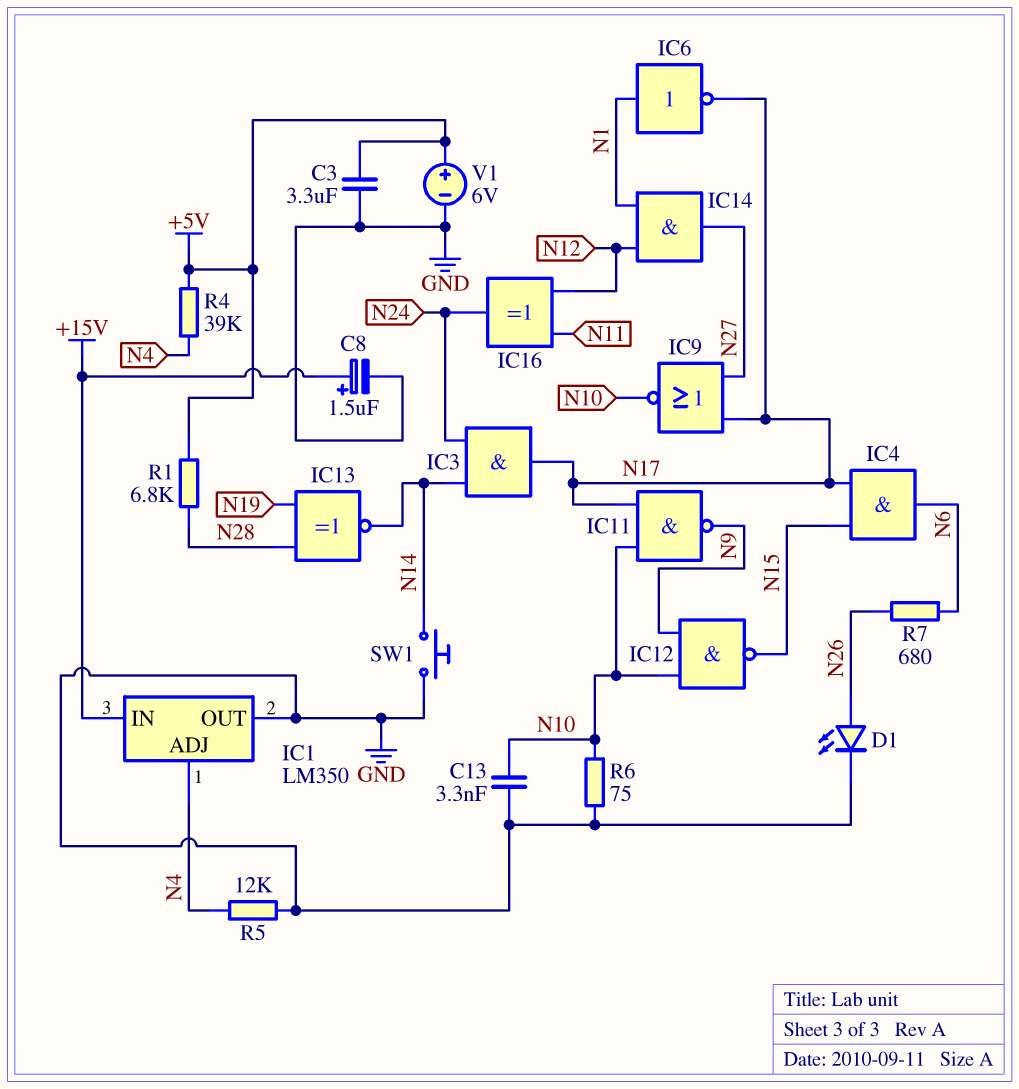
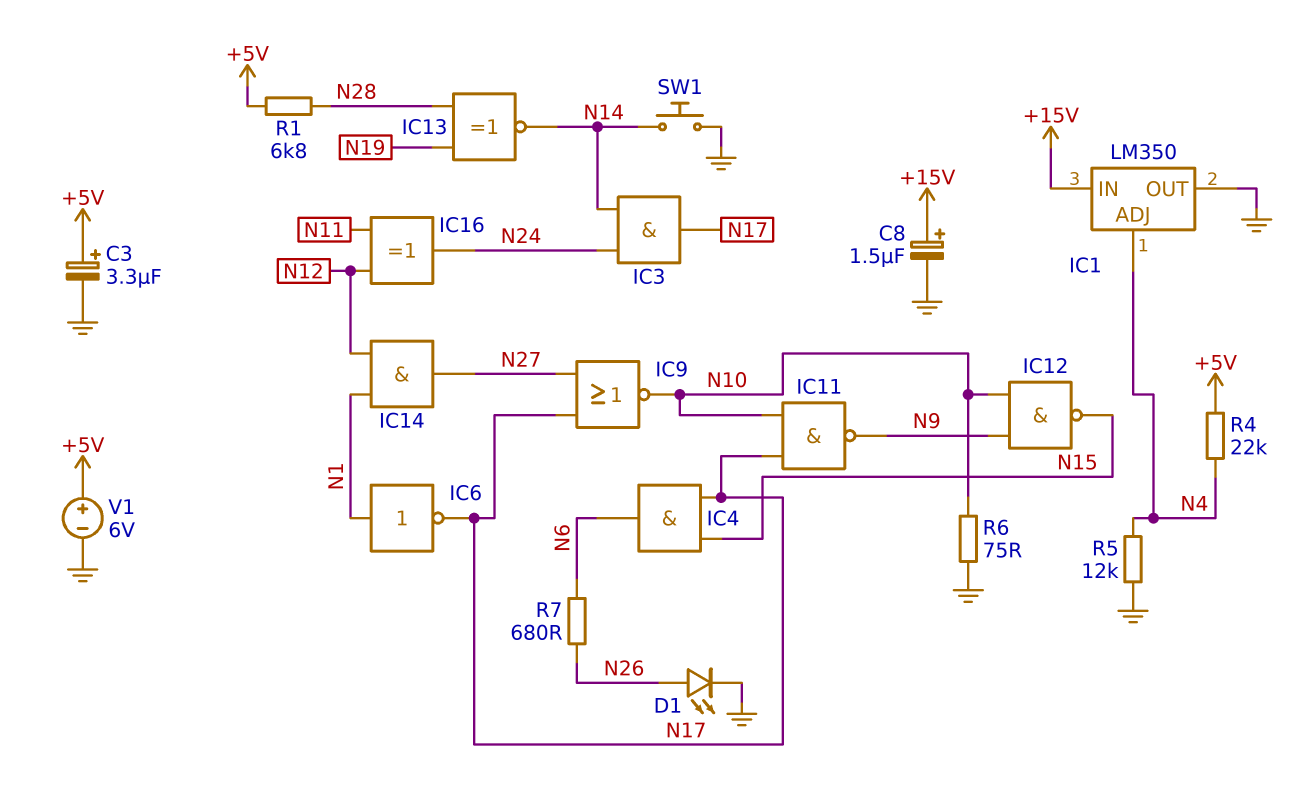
C3: 3.3uF (+5V, GND) -> 3.3uF (plus +5V, minus GND)
C13: 3.3nF (GND, N10) -> none
R4: 39k (+5V, N4) -> 22k (+5V, N4)

